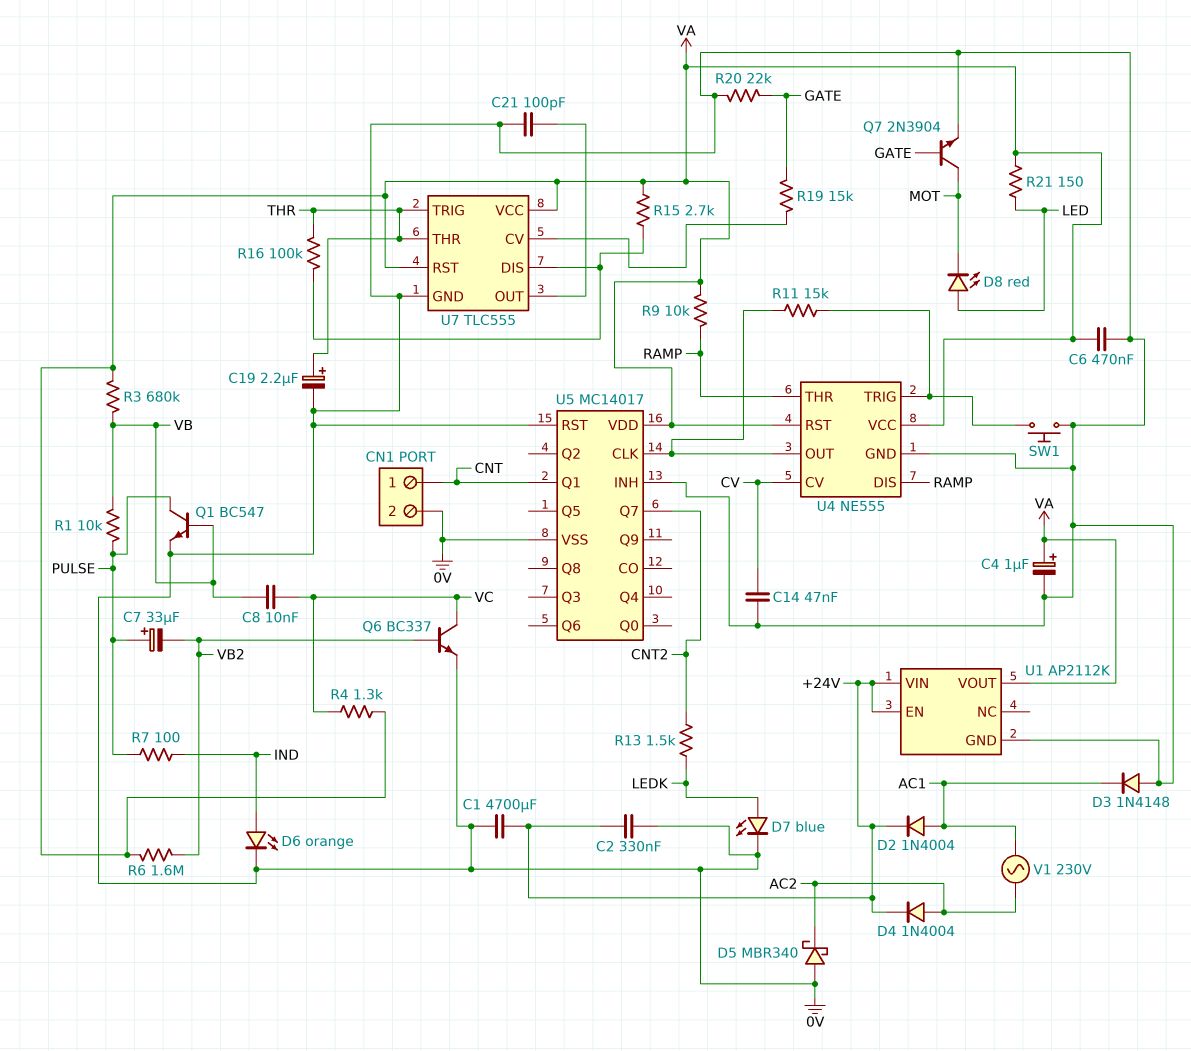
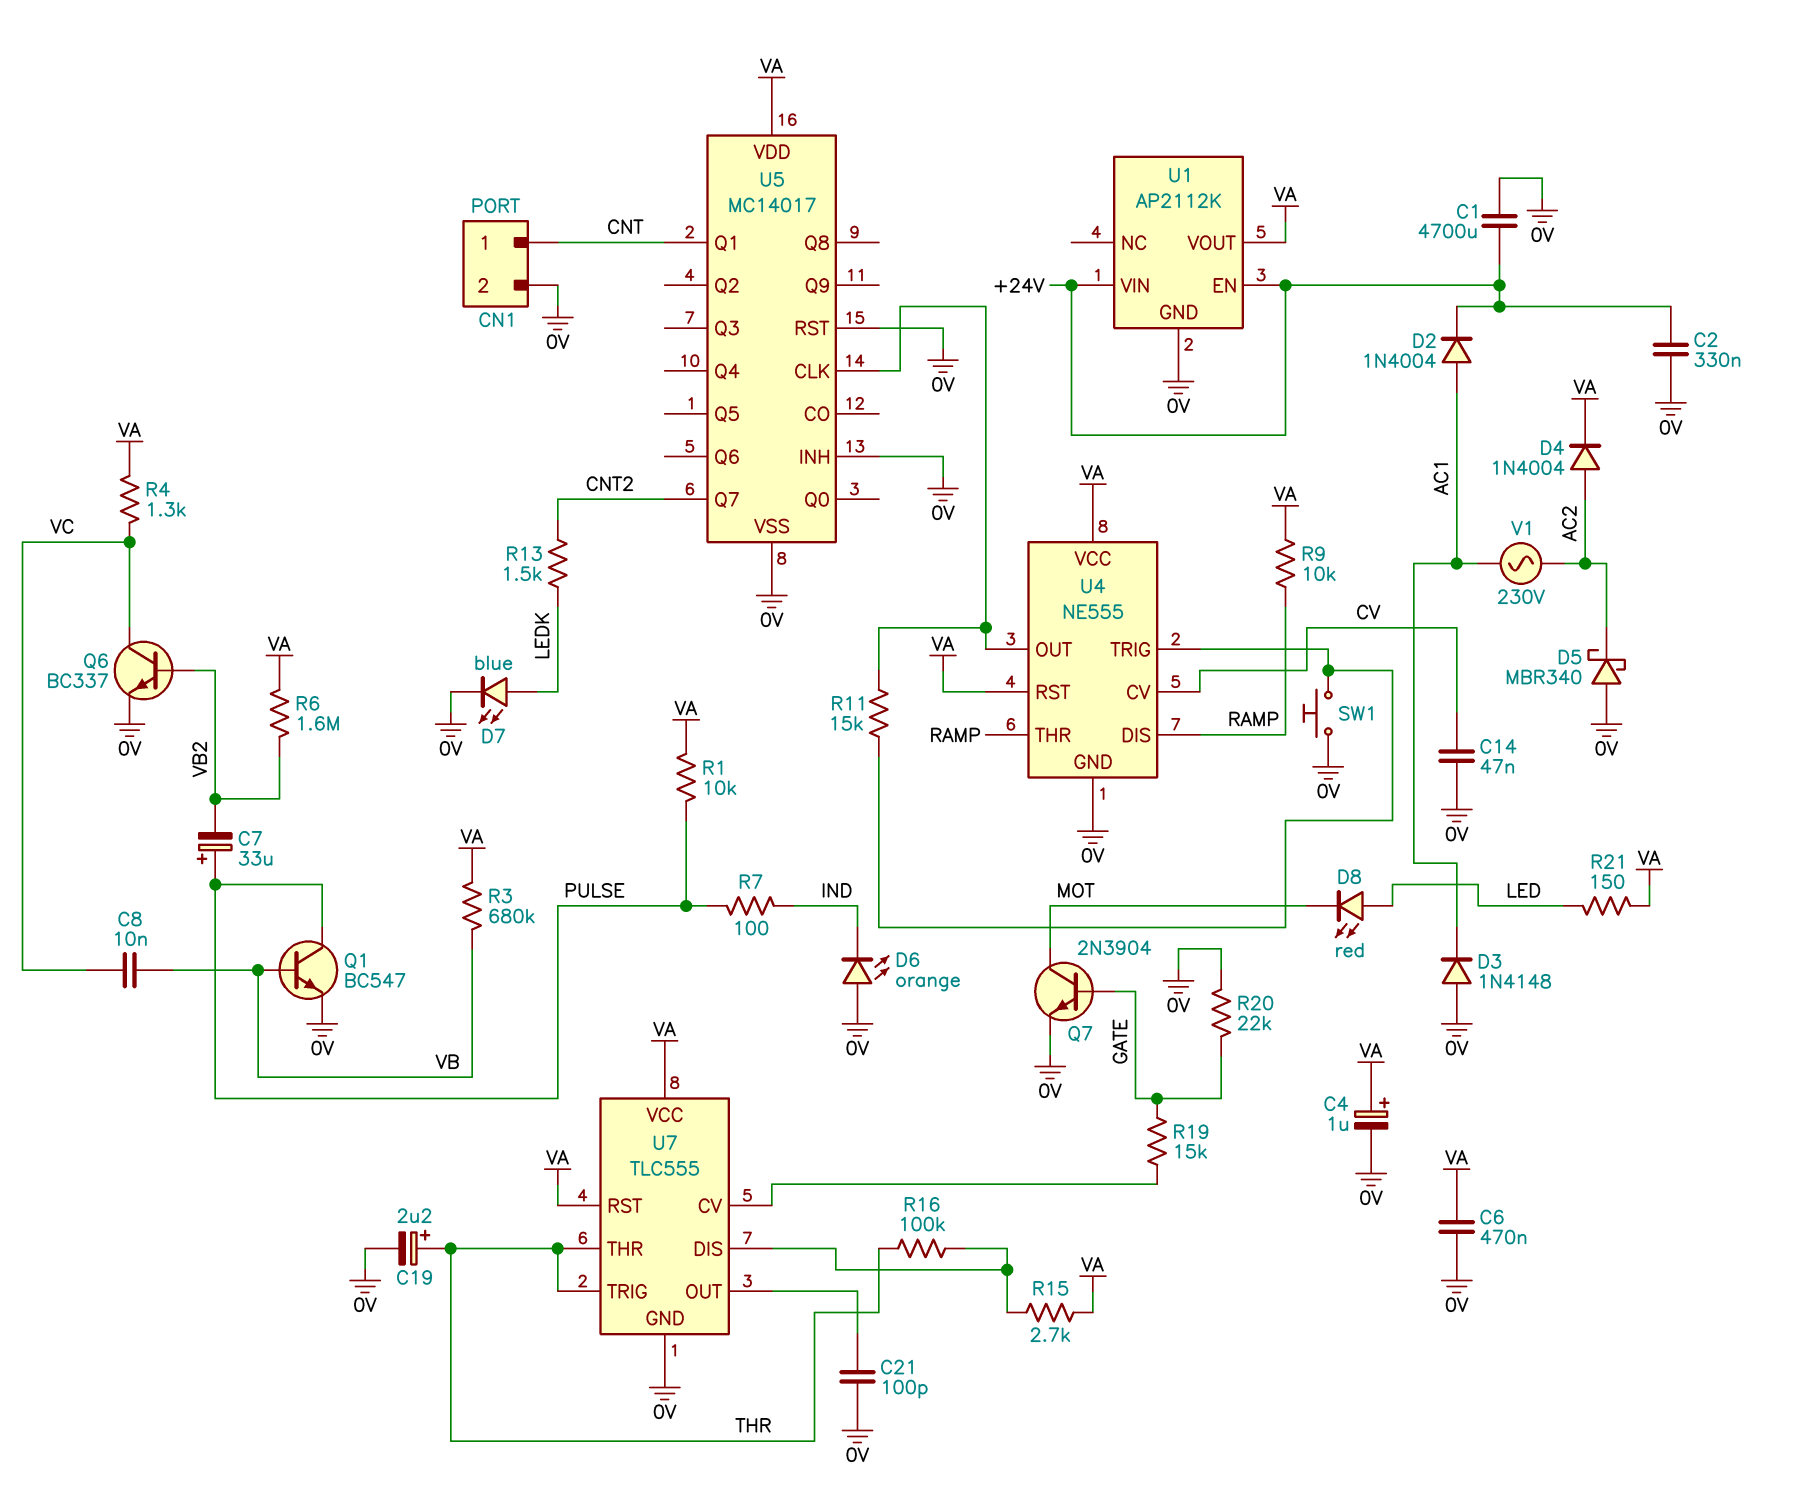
D4: diode 1N4004 (A AC2, K +24V) -> diode 1N4004 (A AC2, K VA)
D6: LED orange (A IND, K 0V) -> LED orange (A 0V, K IND)
R1: 10k (PULSE, VB) -> 10k (PULSE, VA)

